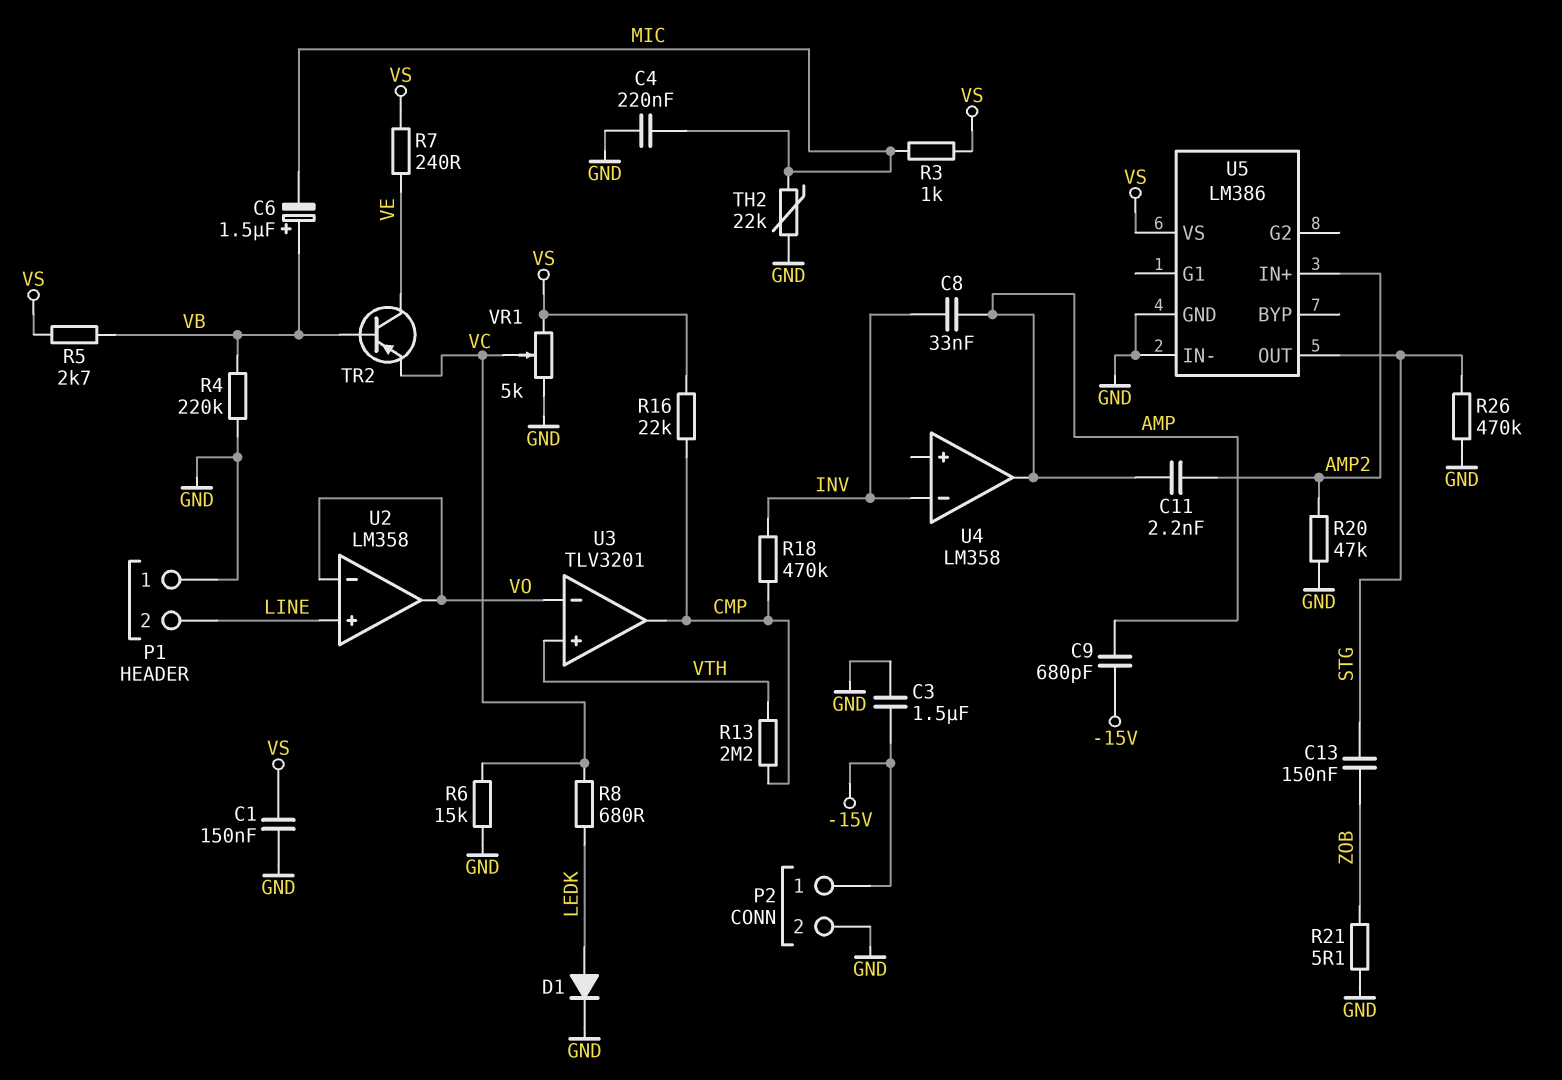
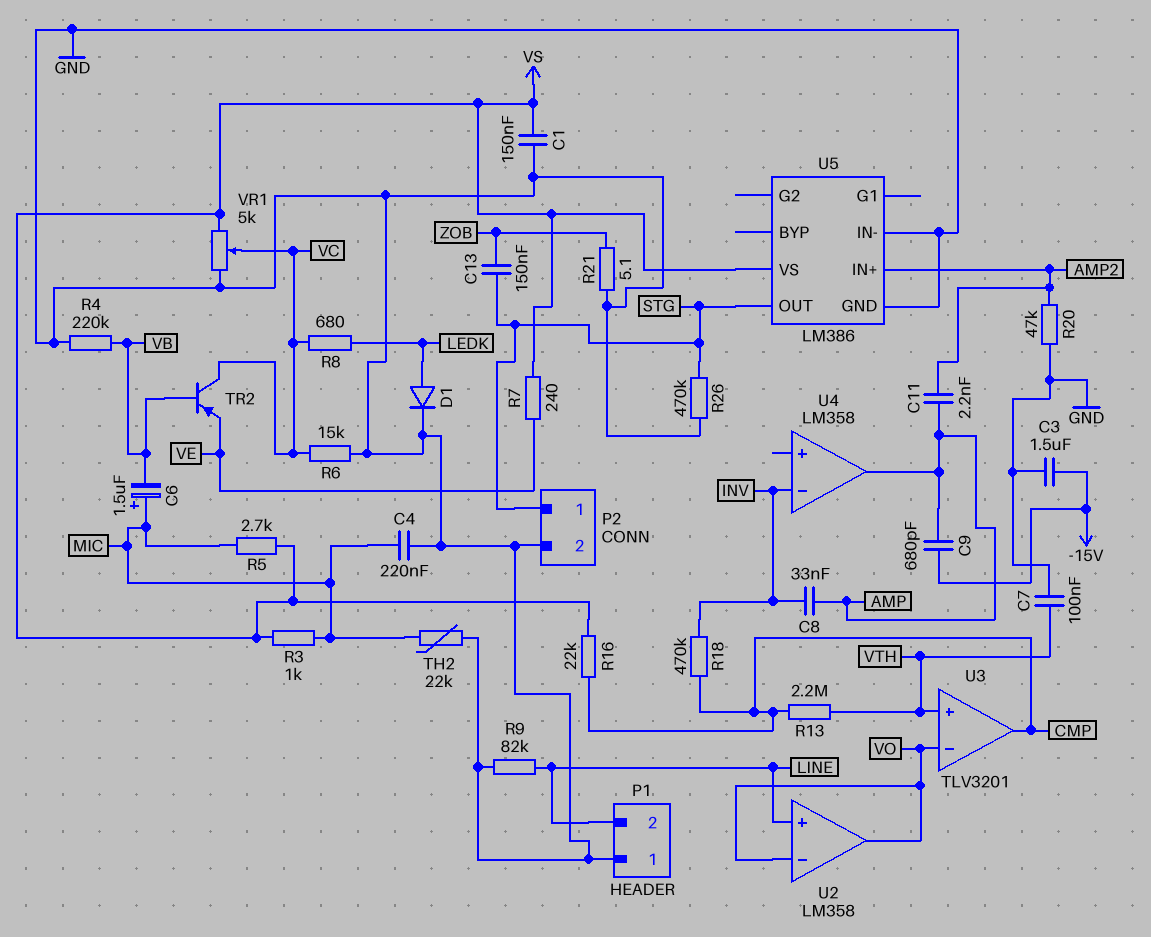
C6: 1.5uF (plus VB, minus MIC) -> 1.5uF (plus MIC, minus VB)
C7: none -> 100nF (GND, VTH)
P2 pin 1: -15V -> STG
R5: 2.7k (VB, VS) -> 2.7k (MIC, VS)
R9: none -> 82k (GND, LINE)
TR2: PNP (B VB, C VE, E VC) -> PNP (B VB, C VC, E VE)

